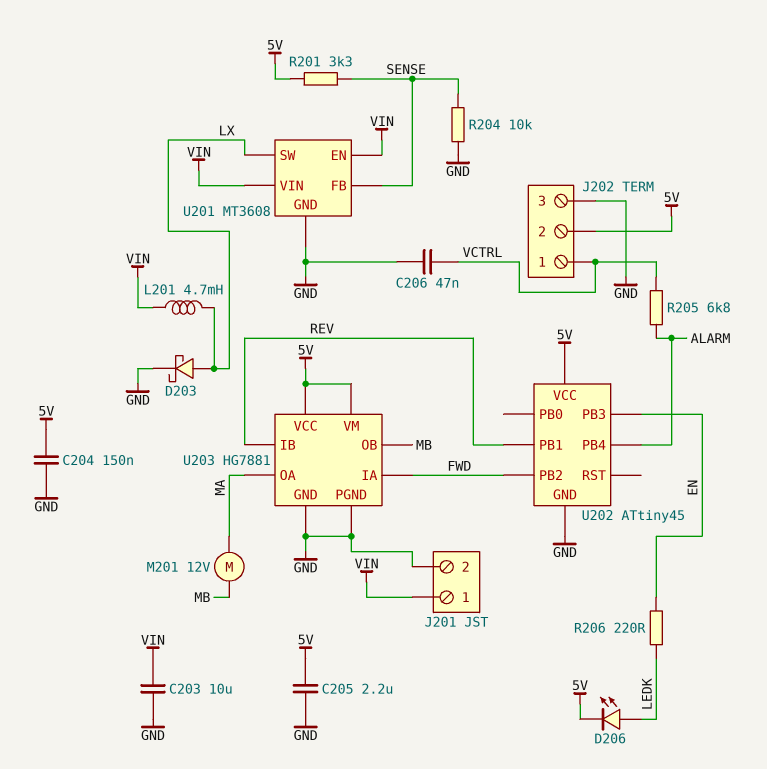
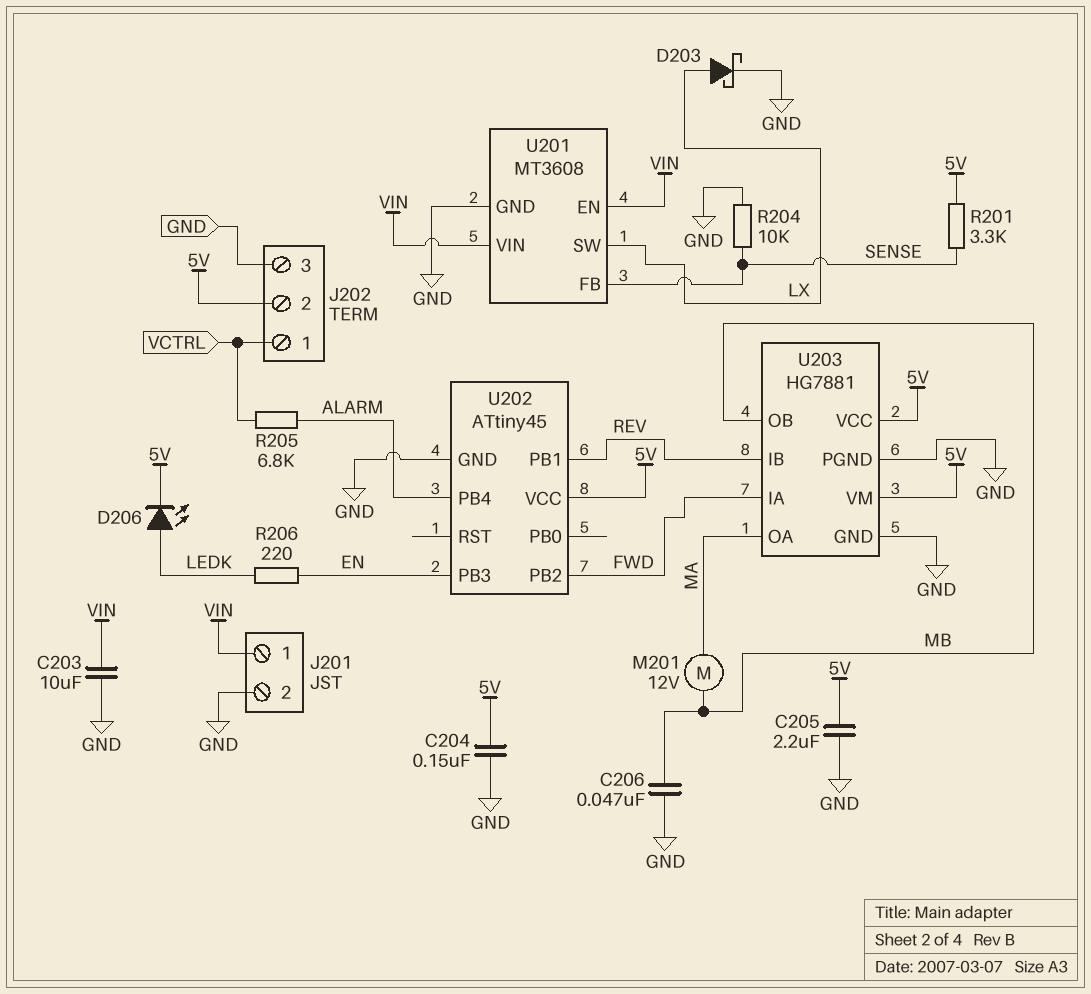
C206: 47nF (GND, VCTRL) -> 47nF (GND, MB)
L201: 4.7mH (LX, VIN) -> none

